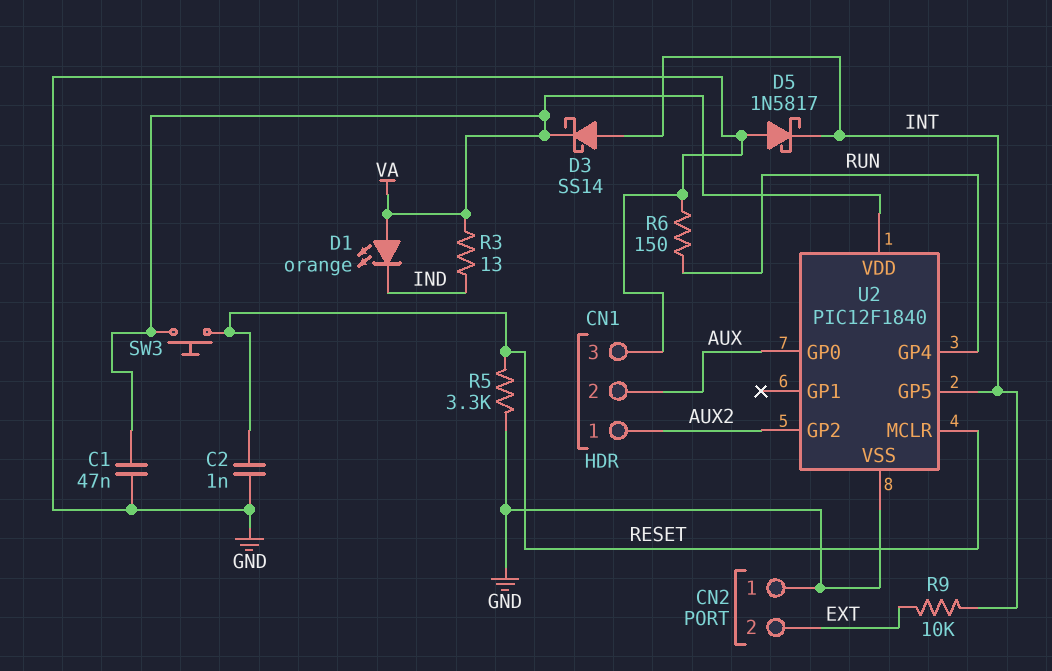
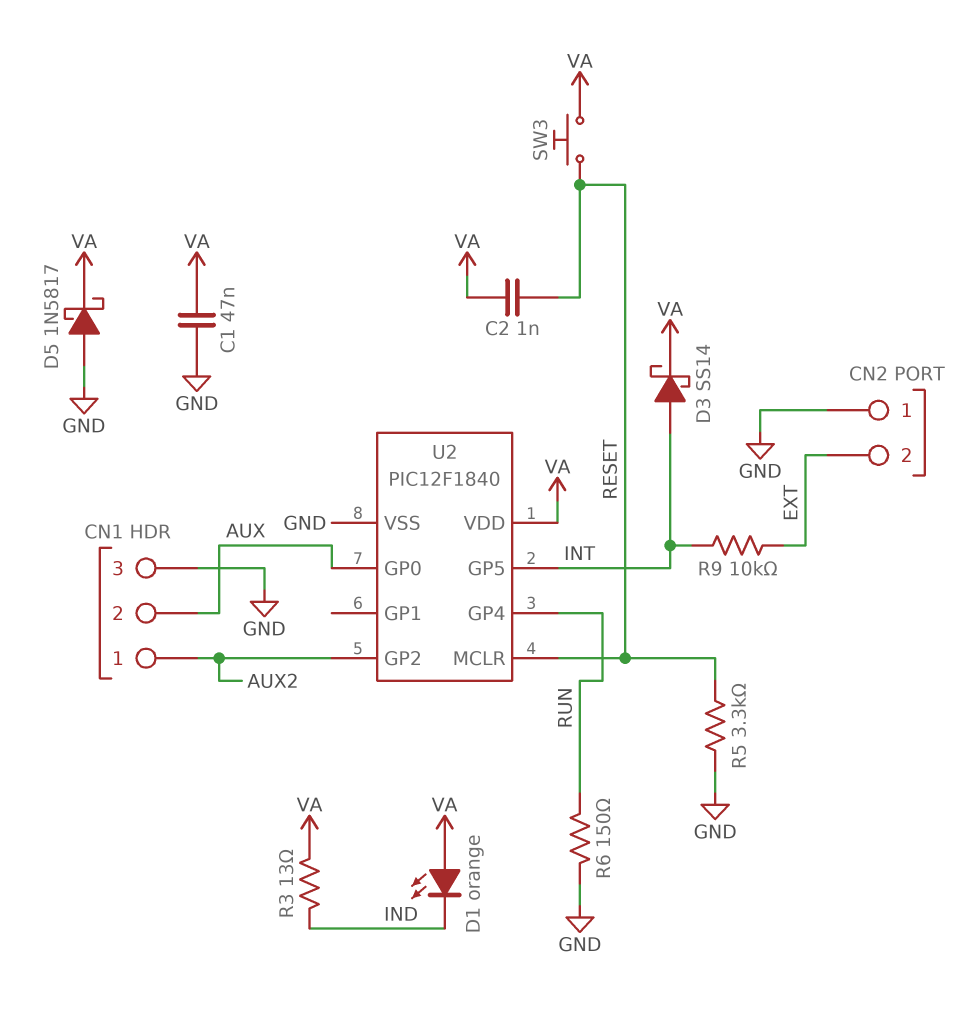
C2: 1nF (GND, RESET) -> 1nF (RESET, VA)
D5: schottky 1N5817 (A GND, K INT) -> schottky 1N5817 (A GND, K VA)

